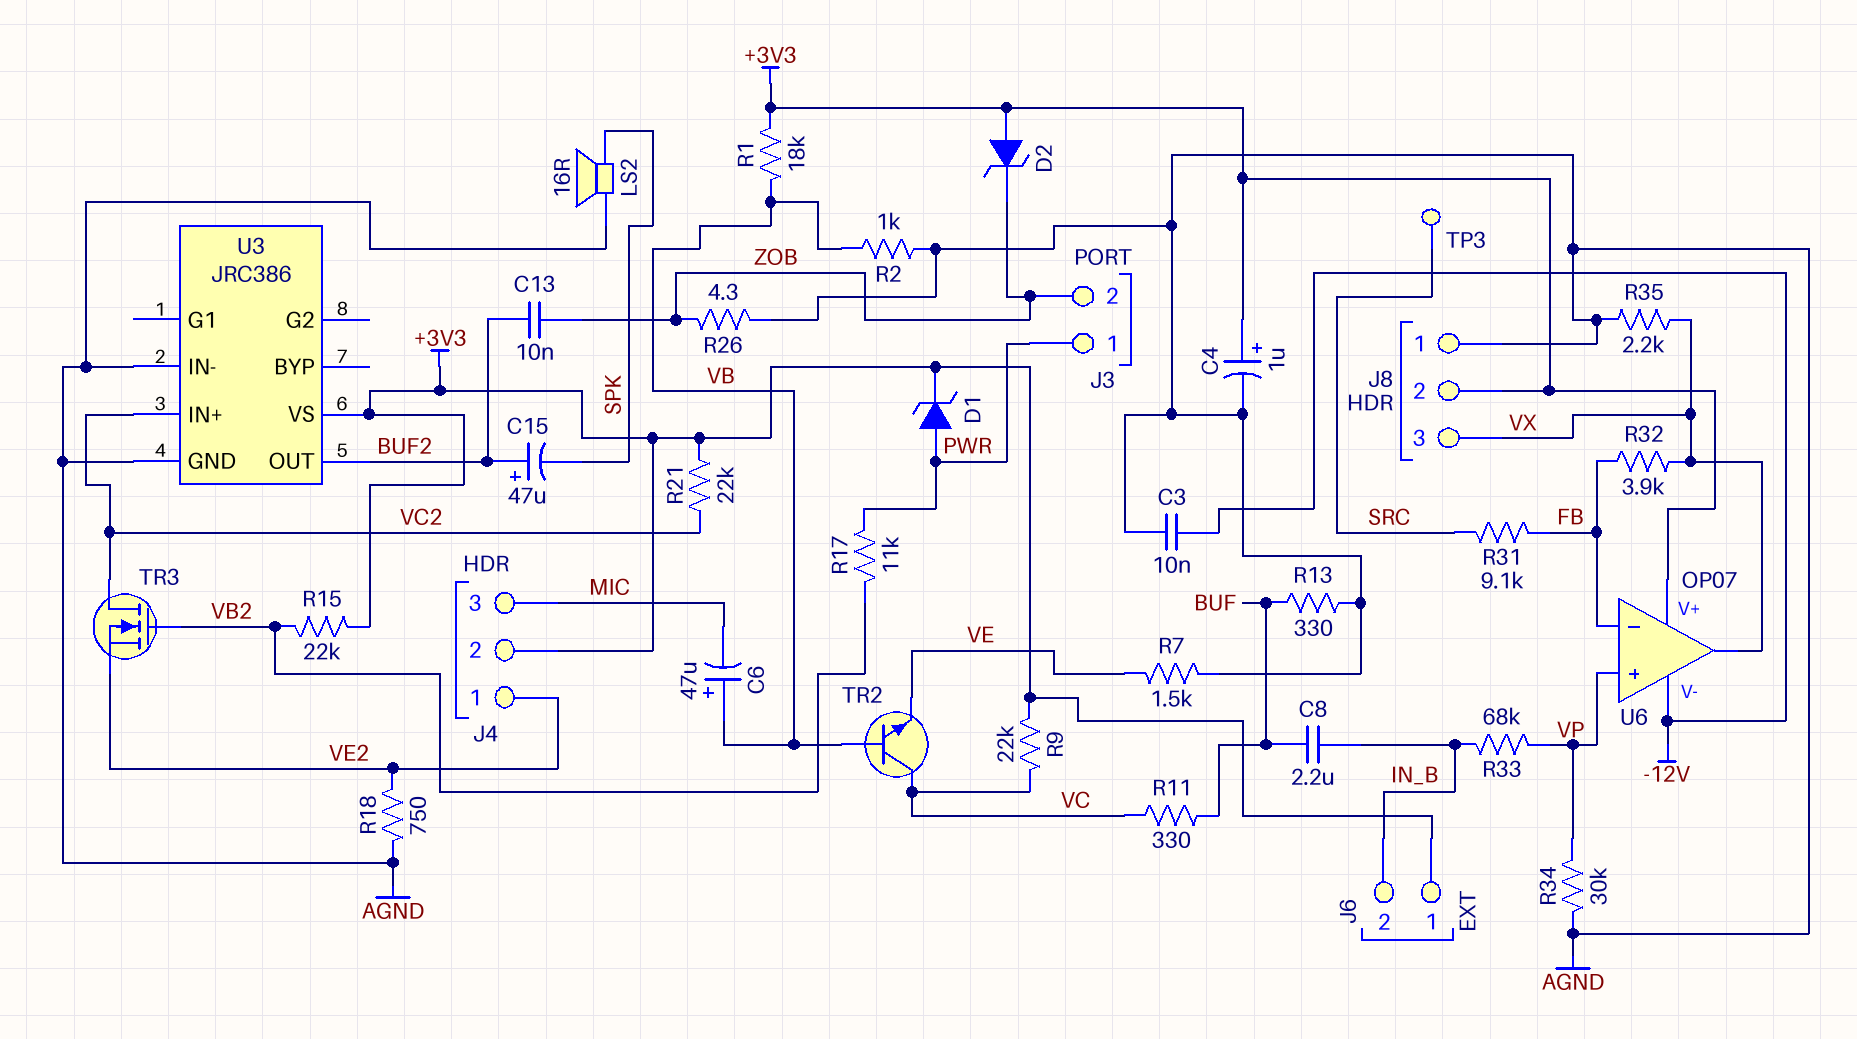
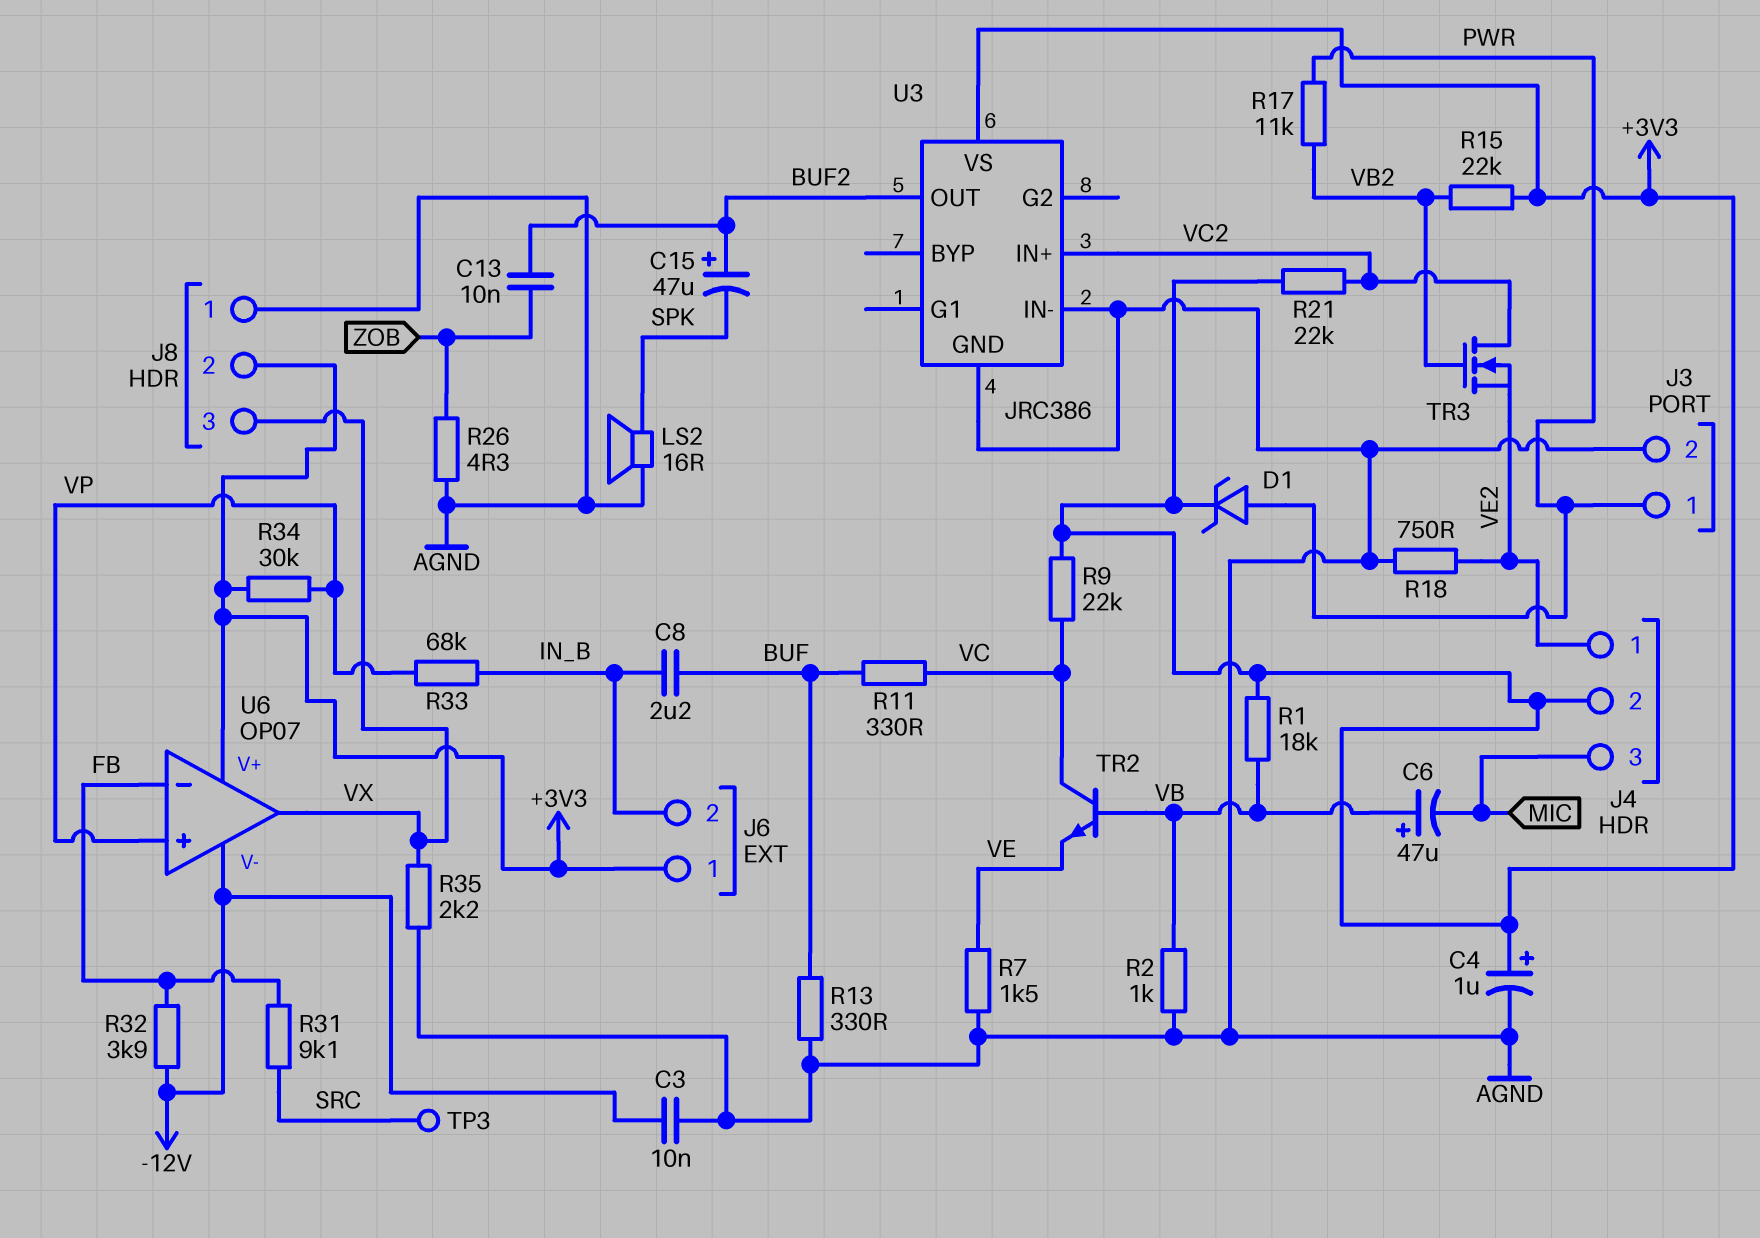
D2: zener (A +3V3, K ZOB) -> none
J3 pin 2: ZOB -> AGND
R32: 3.9k (FB, VX) -> 3.9k (-12V, FB)
R34: 30k (AGND, VP) -> 30k (+3V3, VP)

